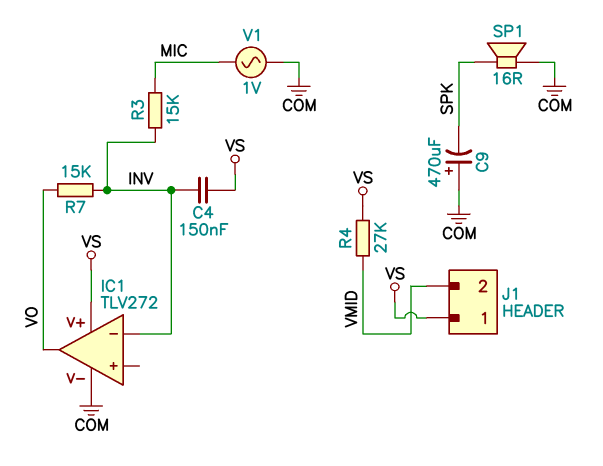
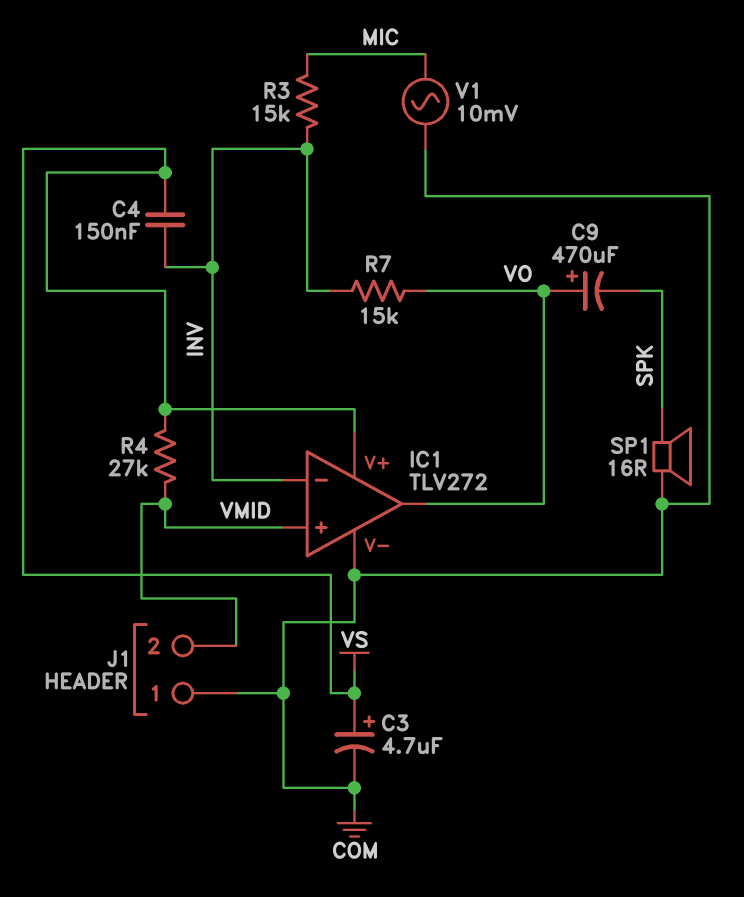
C3: none -> 4.7uF (plus VS, minus COM)
C9: 470uF (plus COM, minus SPK) -> 470uF (plus VO, minus SPK)
IC1 pin in+: none -> VMID
J1 pin 1: VS -> COM
V1: AC 1V (COM, MIC) -> AC 10mV (COM, MIC)

